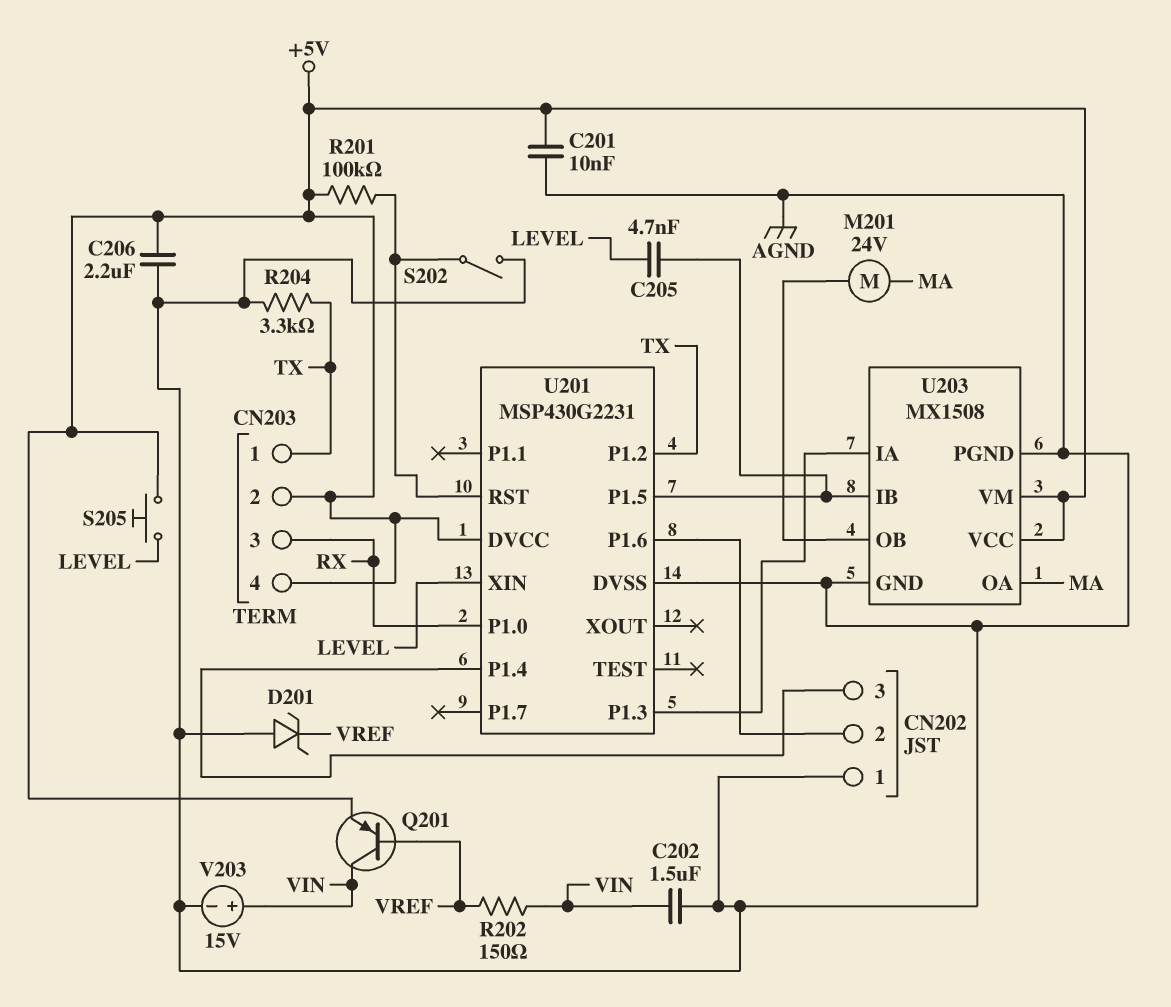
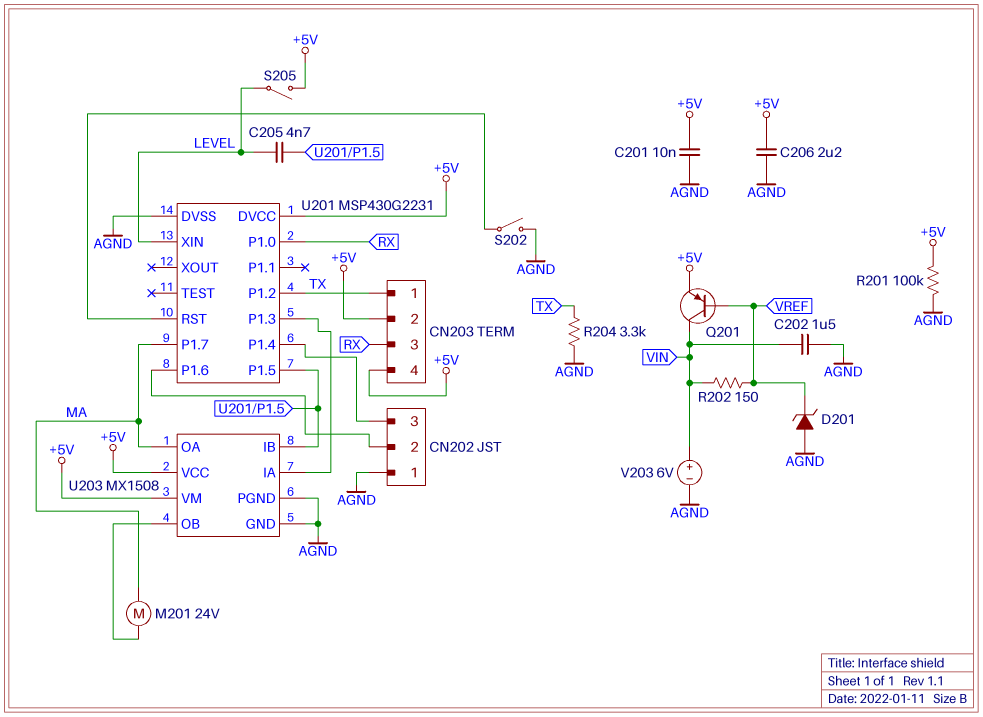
R201: 100k (+5V, U201/RST) -> 100k (+5V, AGND)
S205: button (+5V, LEVEL) -> switch (+5V, LEVEL)
U201 pin P1.7: none -> MA
V203: 15V (plus VIN, minus AGND) -> 6V (plus VIN, minus AGND)

